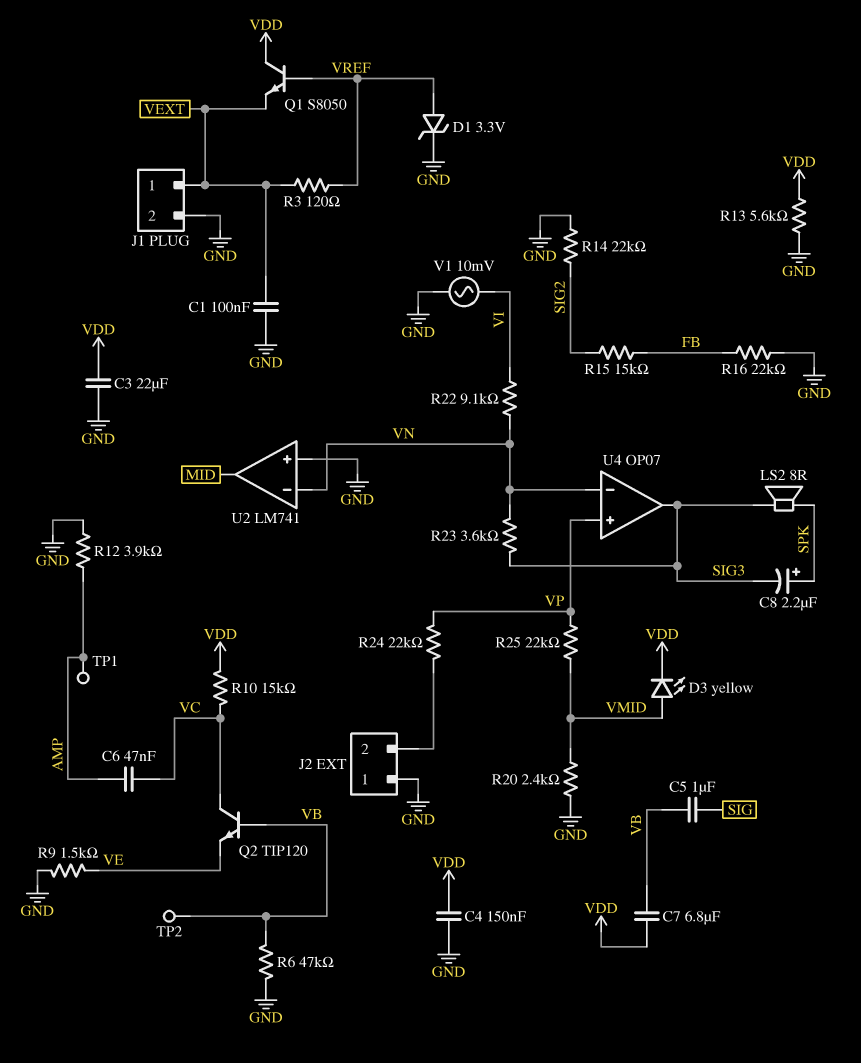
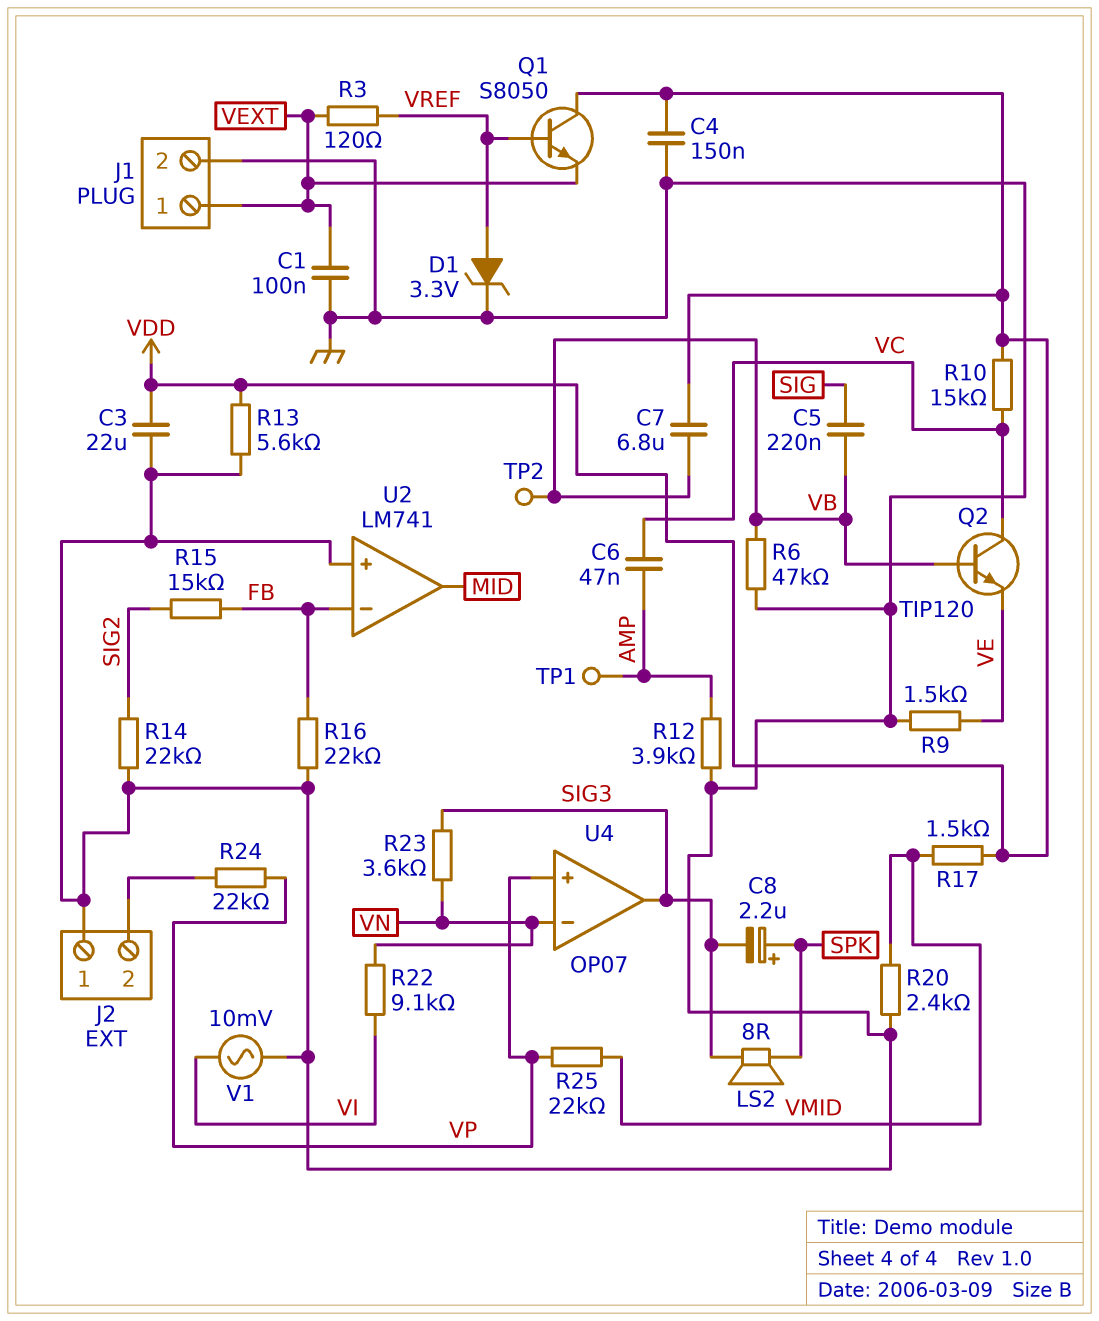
C5: 1uF (SIG, VB) -> 220nF (SIG, VB)
D3: LED yellow (A VMID, K VDD) -> none
R17: none -> 1.5k (VDD, VMID)
U2 pin in-: VN -> FB

